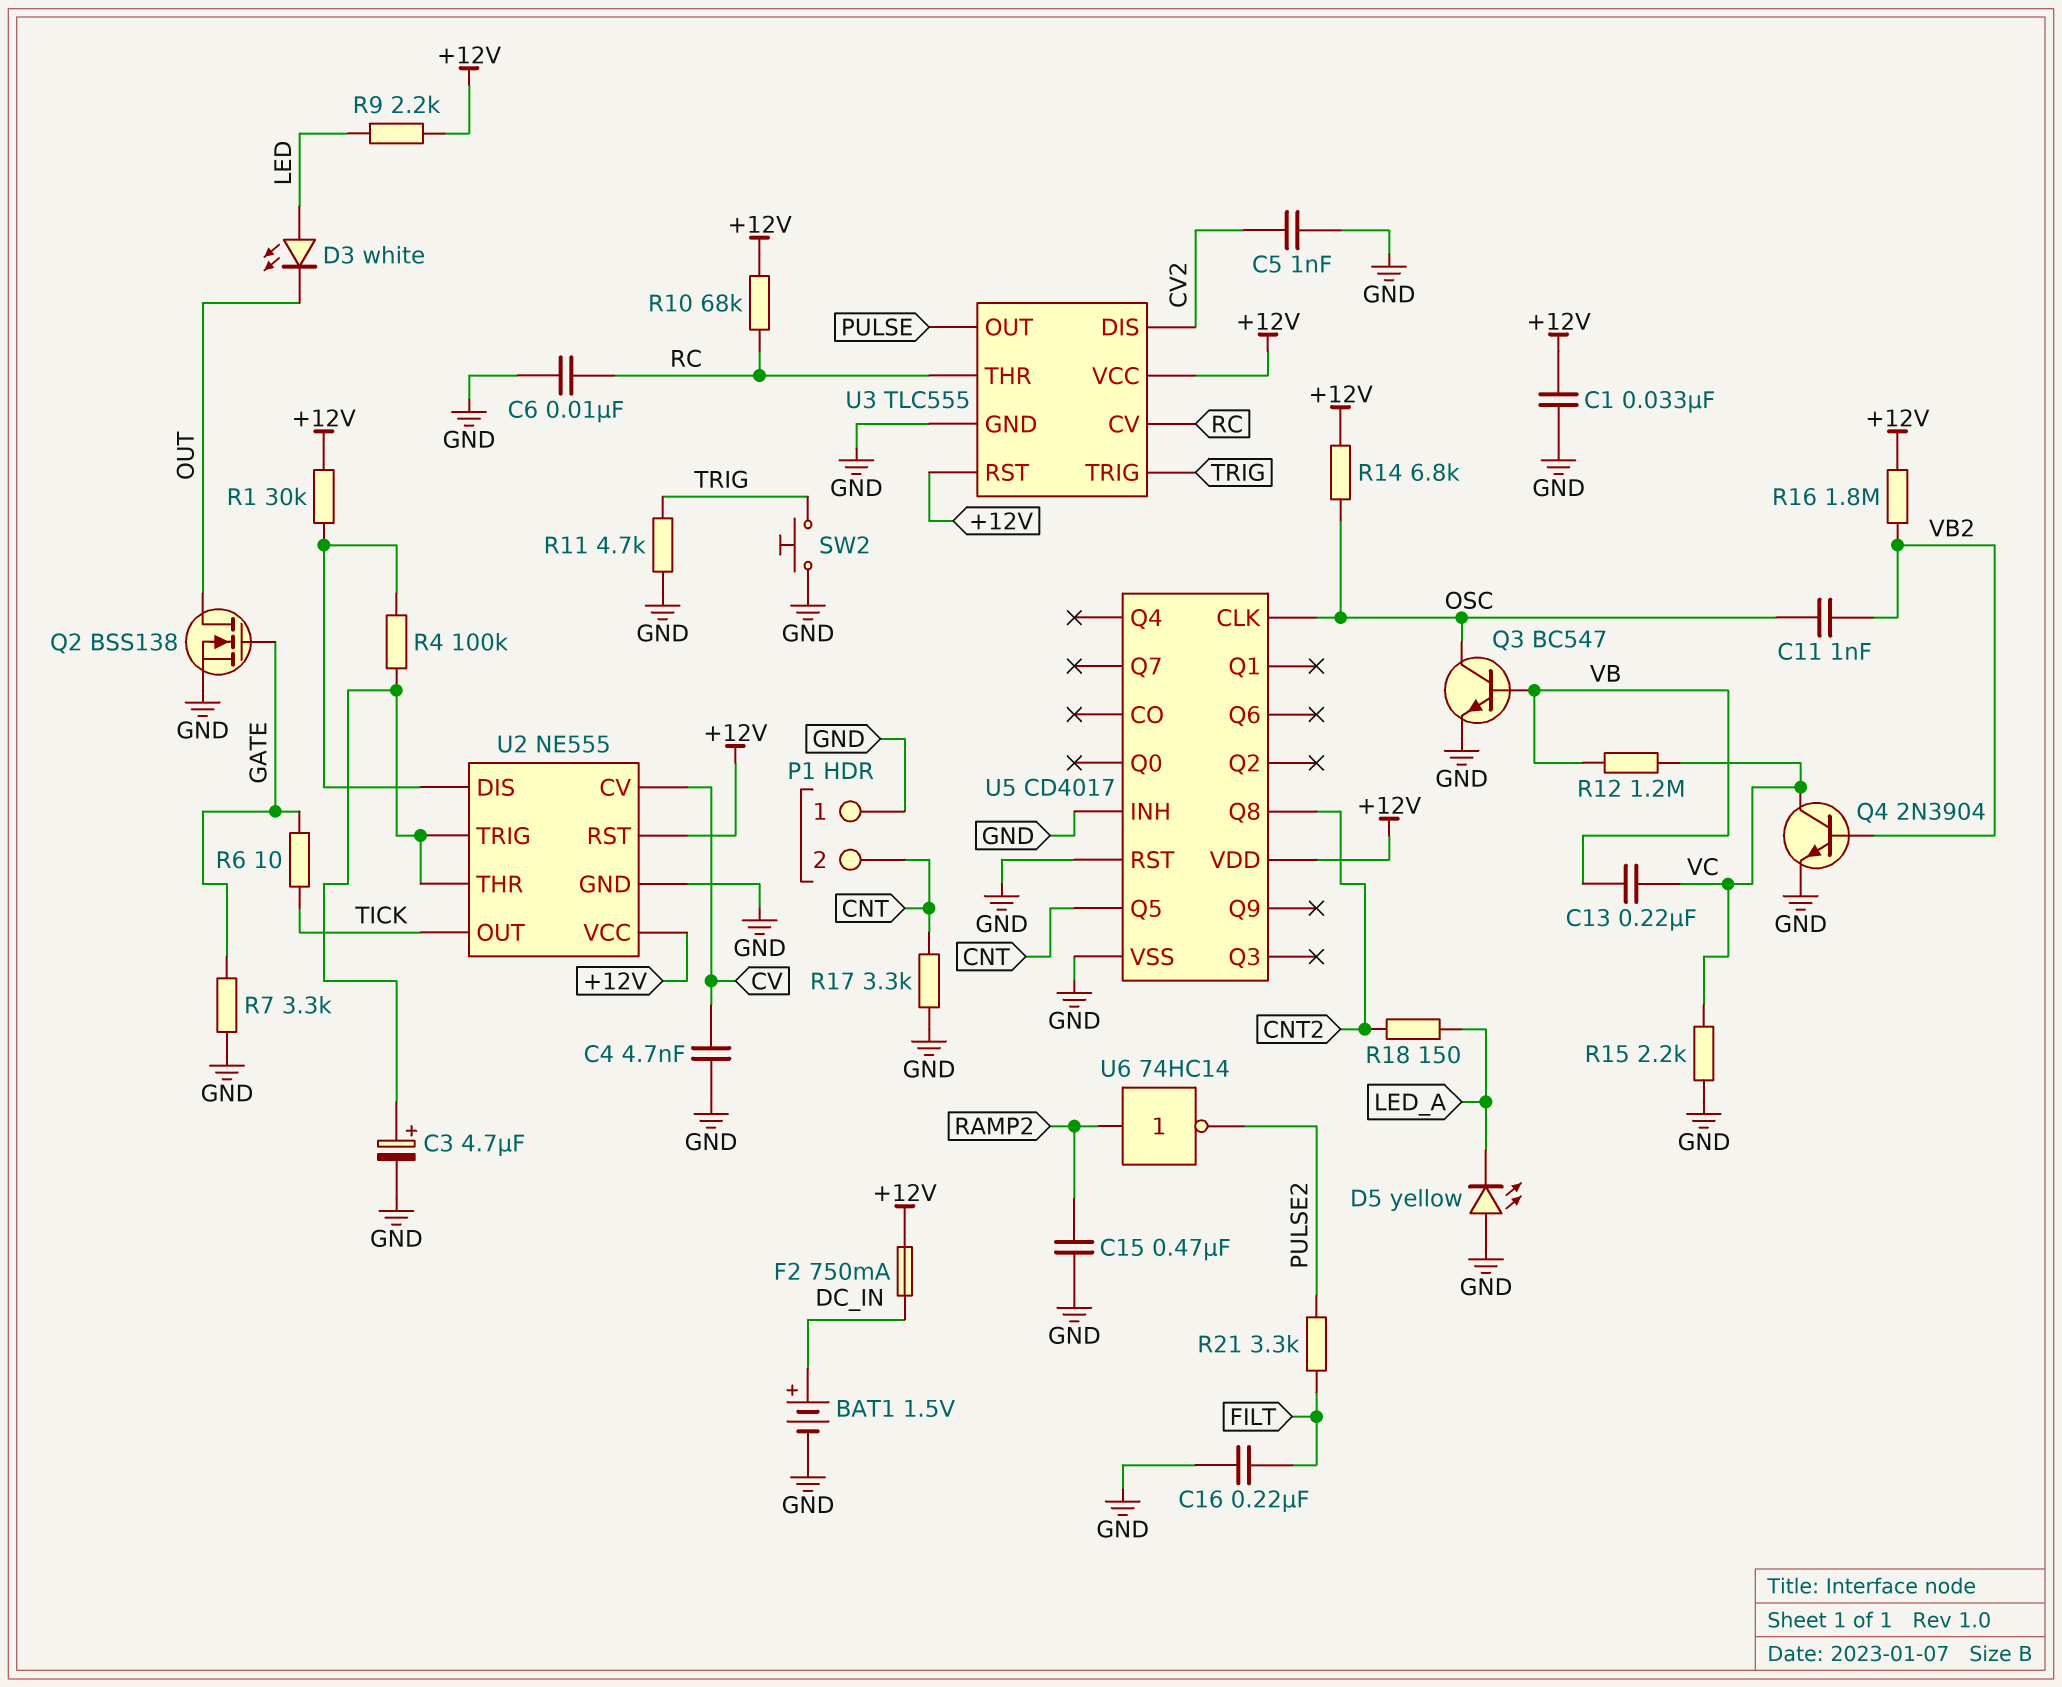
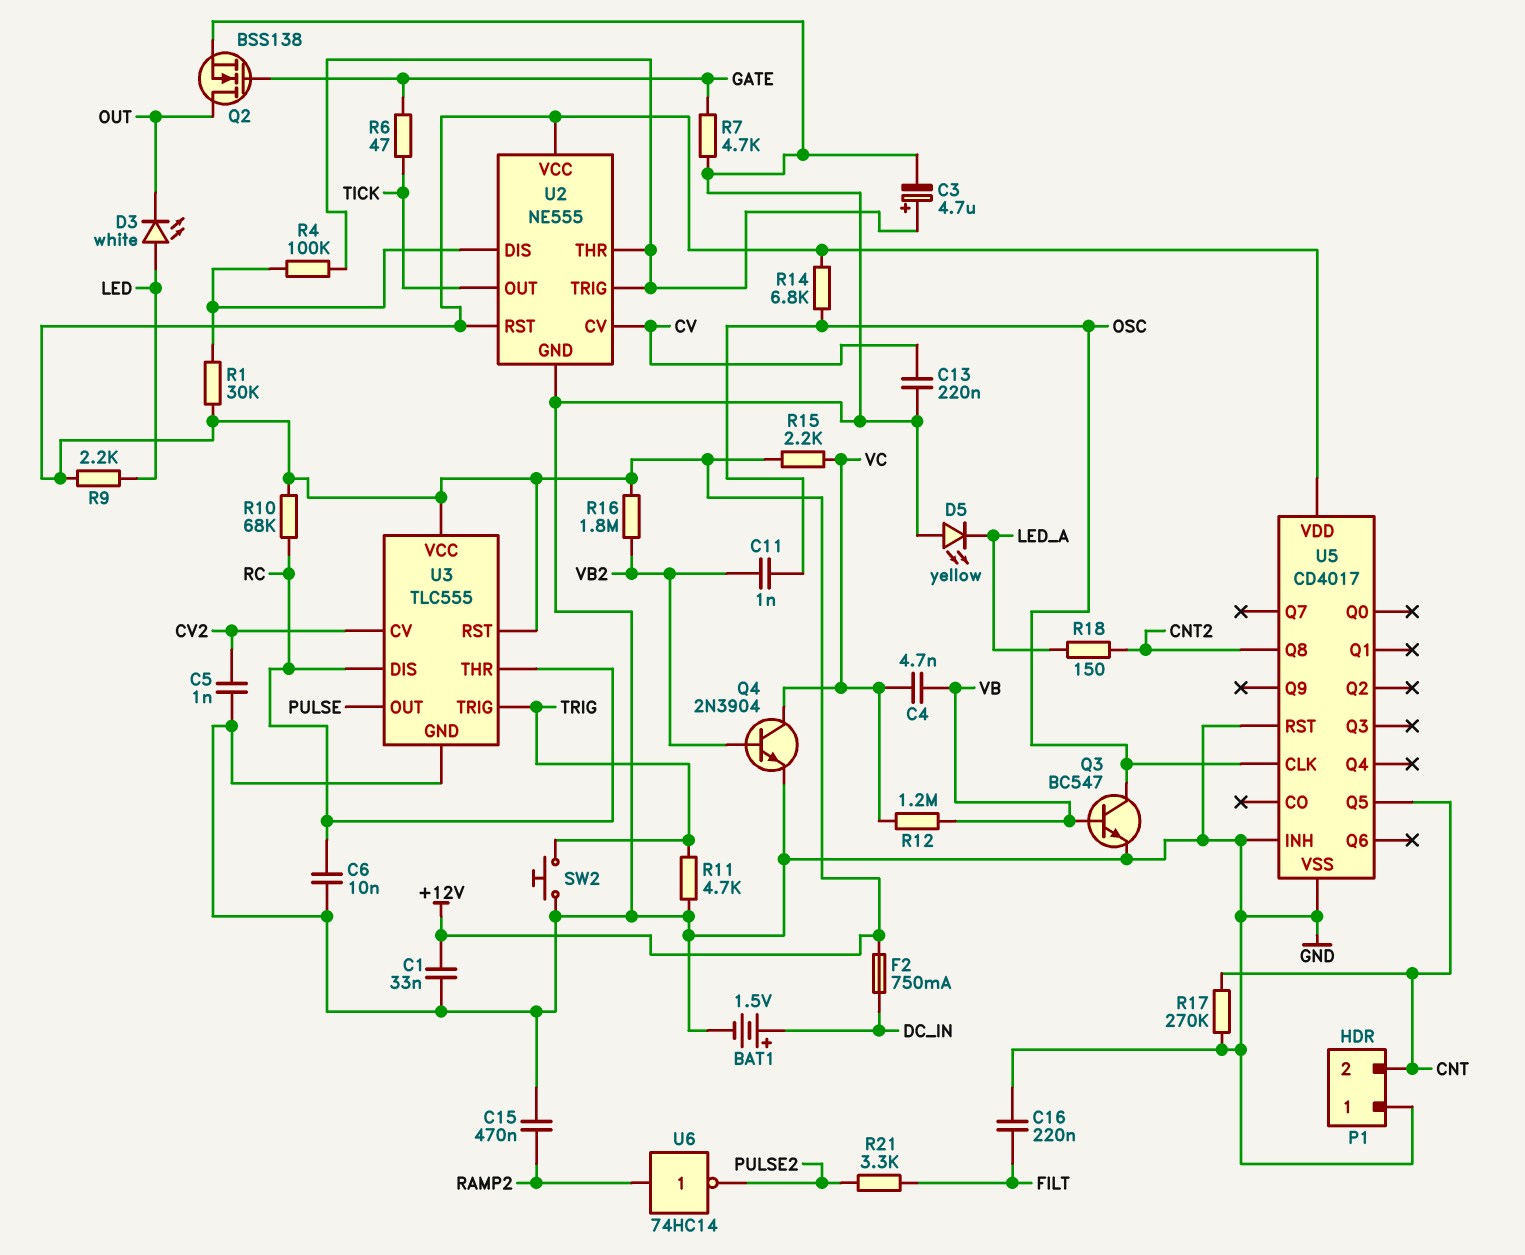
C4: 4.7nF (CV, GND) -> 4.7nF (VB, VC)
C13: 220nF (VB, VC) -> 220nF (CV, GND)
R6: 10 (GATE, TICK) -> 47 (GATE, TICK)
R7: 3.3k (GATE, GND) -> 4.7k (GATE, GND)
R15: 2.2k (GND, VC) -> 2.2k (+12V, VC)
R17: 3.3k (CNT, GND) -> 270k (CNT, GND)
U3 pin CV: RC -> CV2
U3 pin DIS: CV2 -> RC

